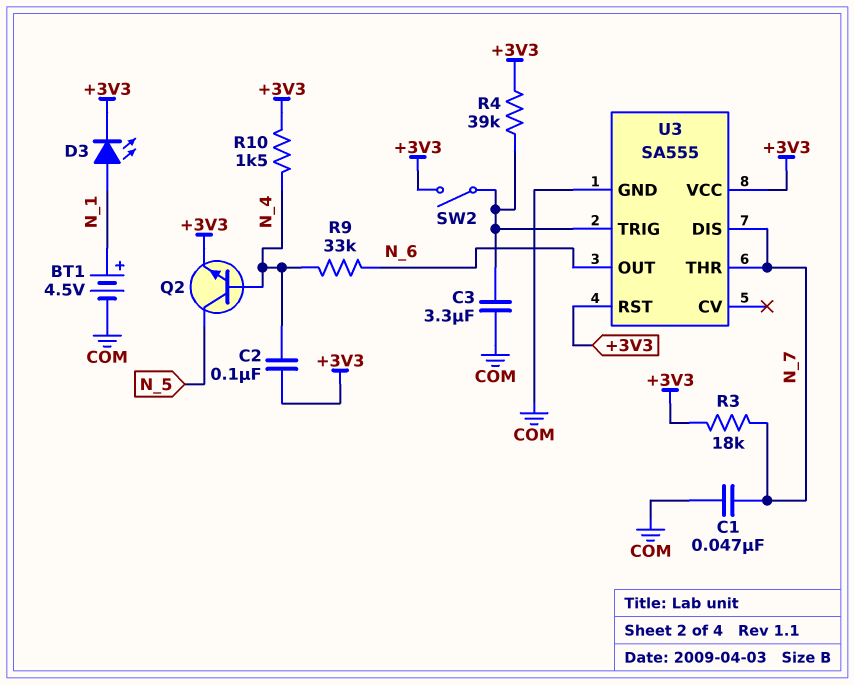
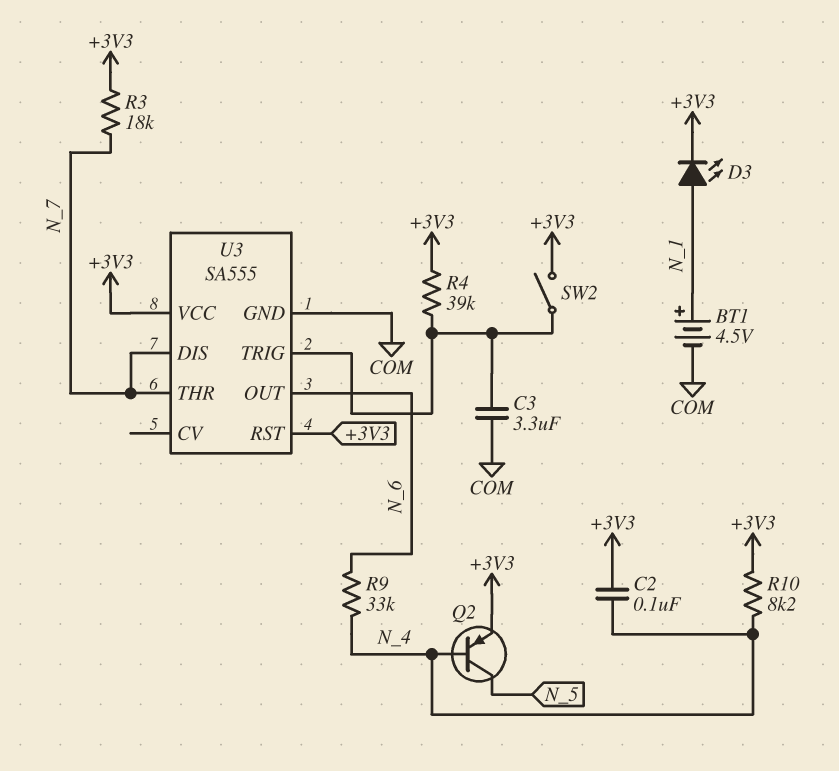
C1: 47nF (COM, N_7) -> none
Q2: NPN (B N_4, C N_5, E +3V3) -> PNP (B N_4, C N_5, E +3V3)
R10: 1.5k (+3V3, N_4) -> 8.2k (+3V3, N_4)

